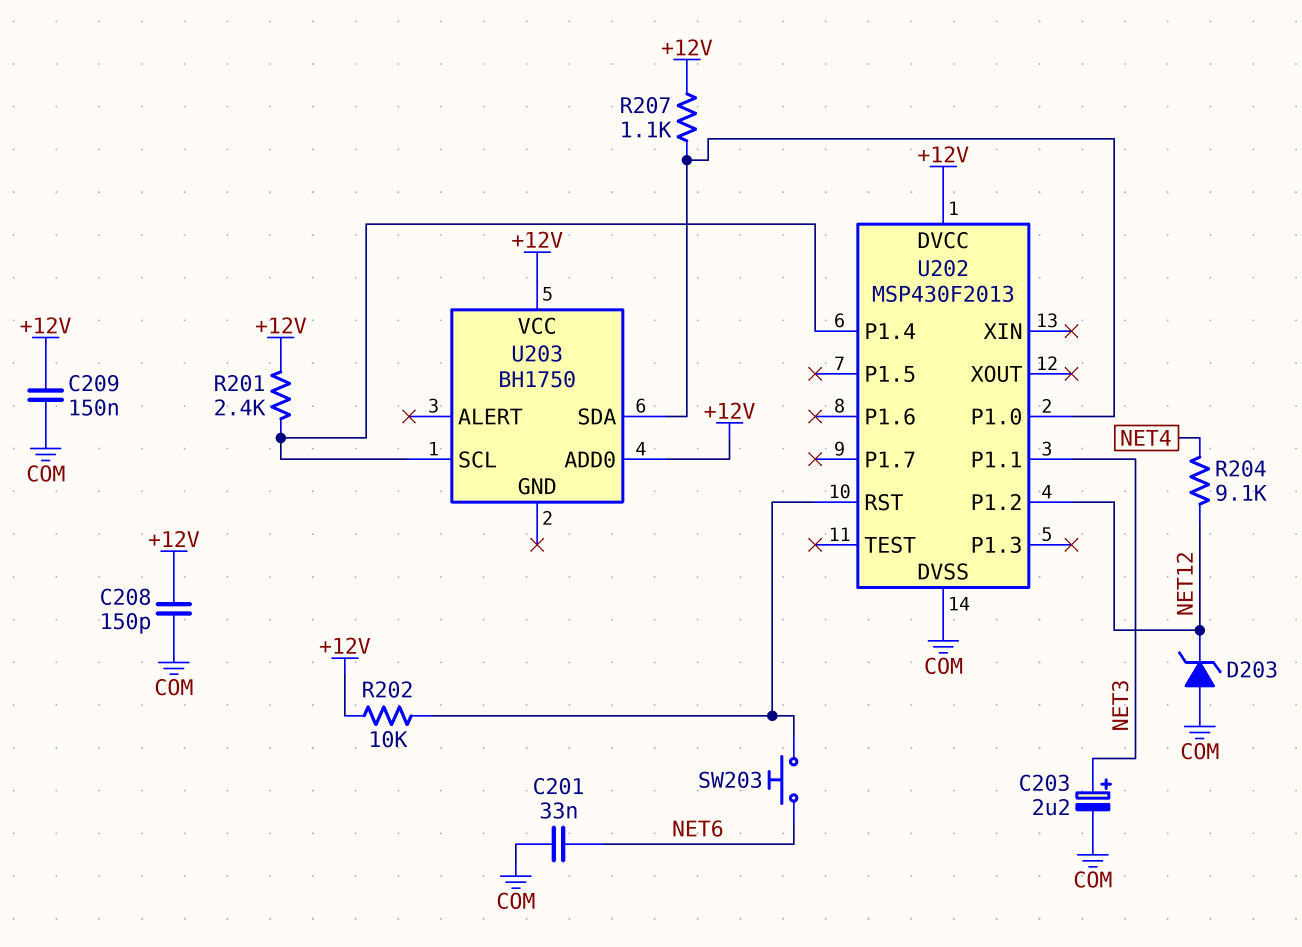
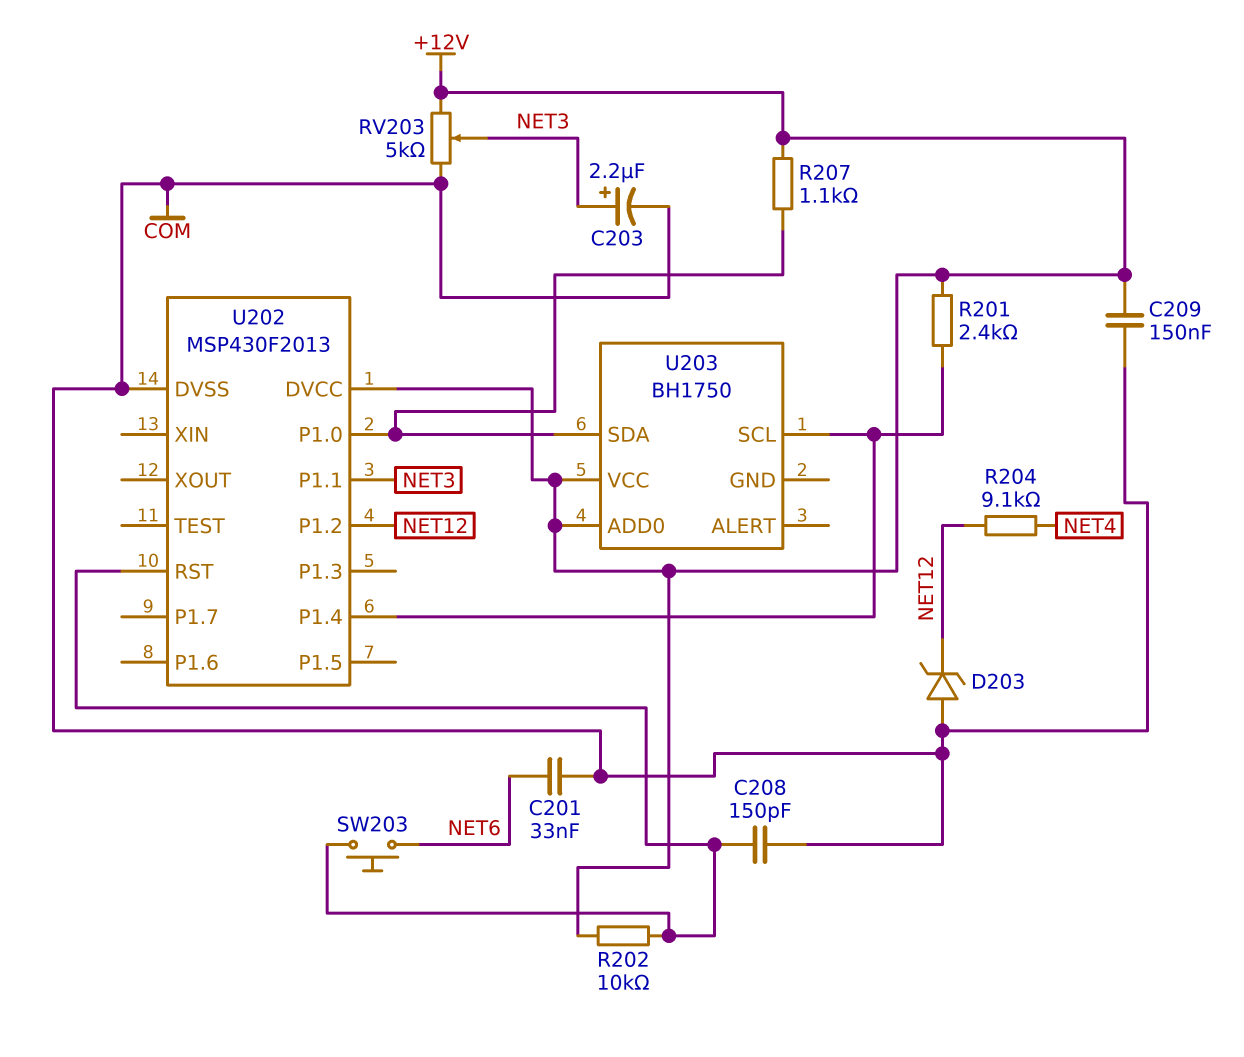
C208: 150pF (+12V, COM) -> 150pF (COM, U202/RST)
RV203: none -> 5k (+12V, COM, wiper NET3)

